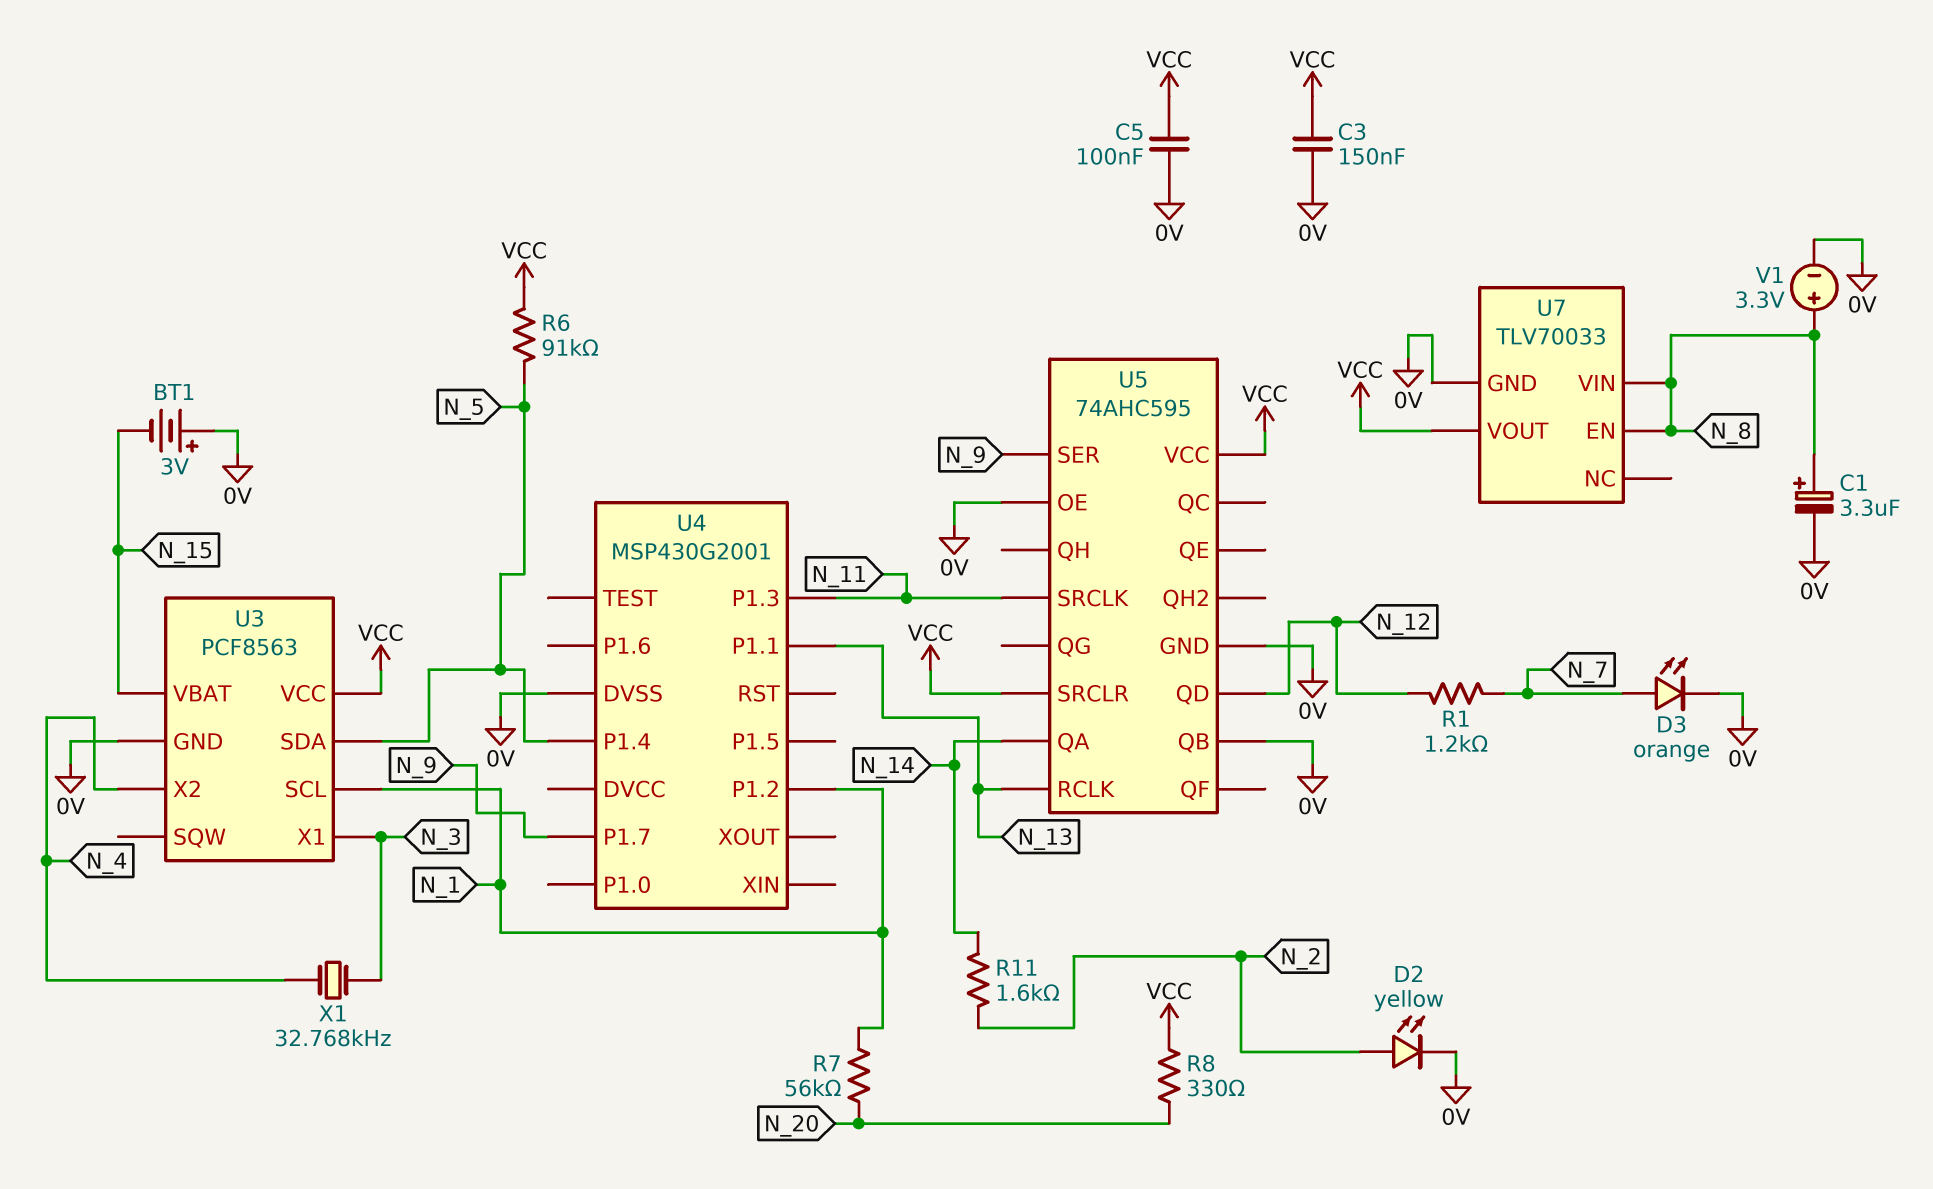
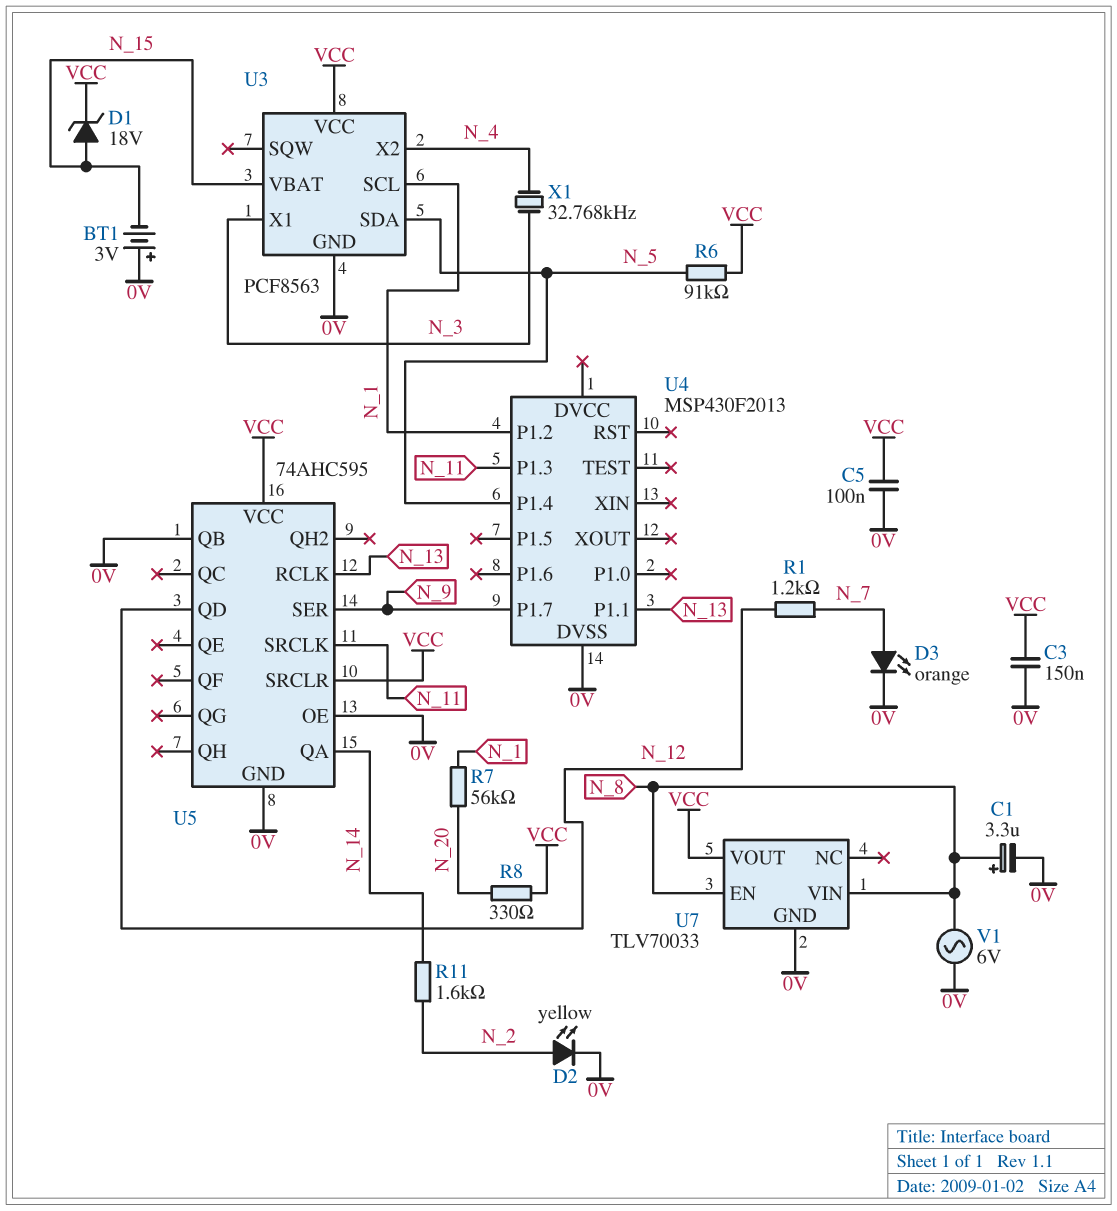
D1: none -> zener 18V (A N_15, K VCC)
U4: MSP430G2001 -> MSP430F2013
V1: 3.3V (plus N_8, minus 0V) -> AC 6V (0V, N_8)

